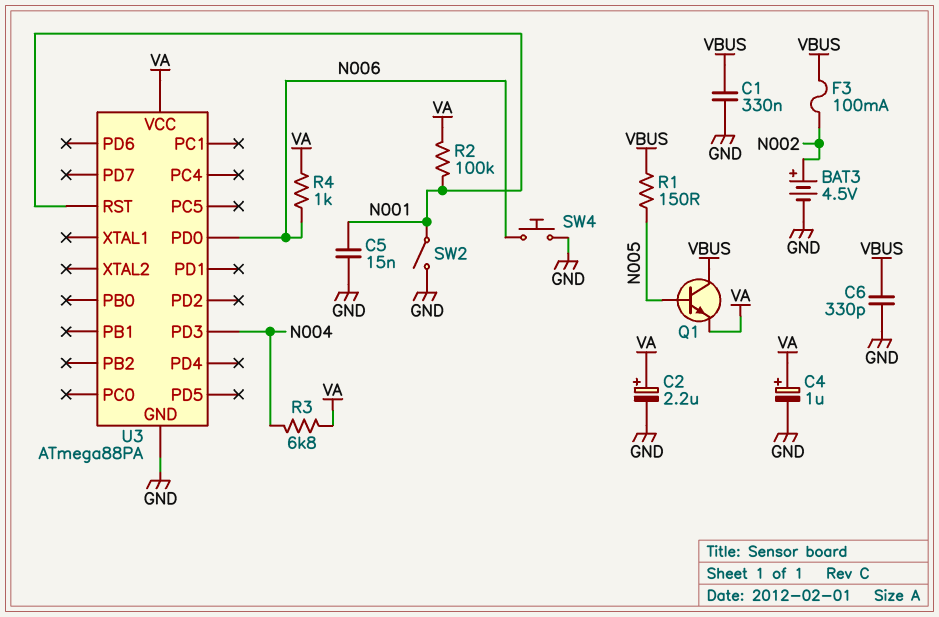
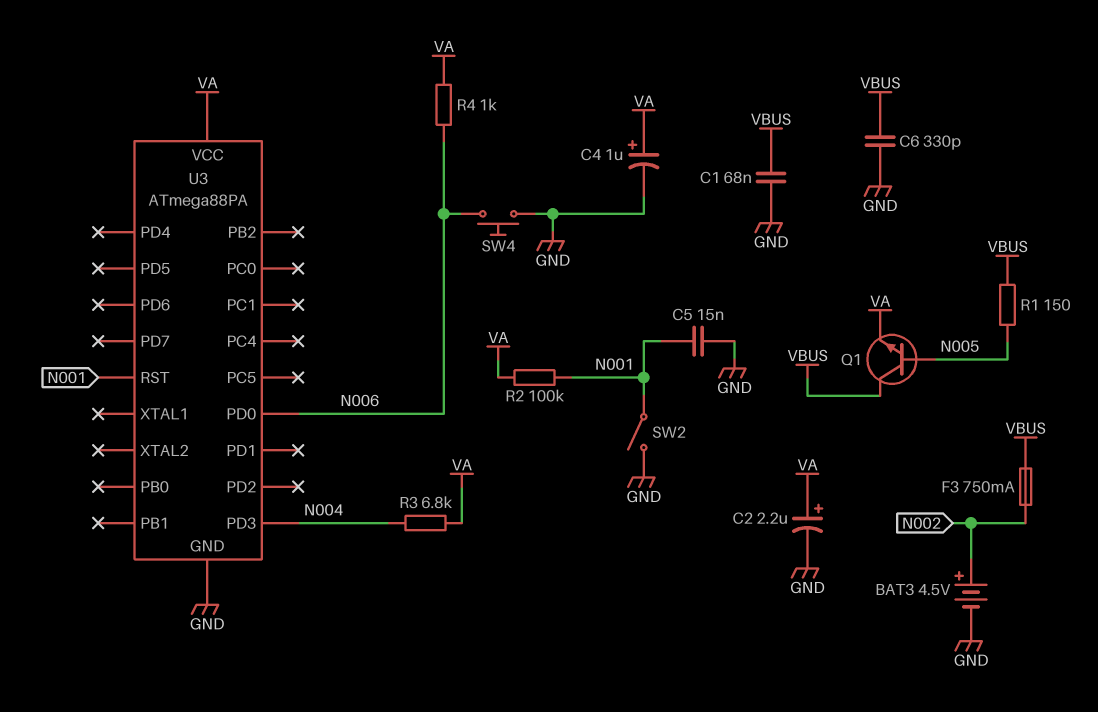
C1: 330nF (GND, VBUS) -> 68nF (GND, VBUS)
F3: 100mA (N002, VBUS) -> 750mA (N002, VBUS)

